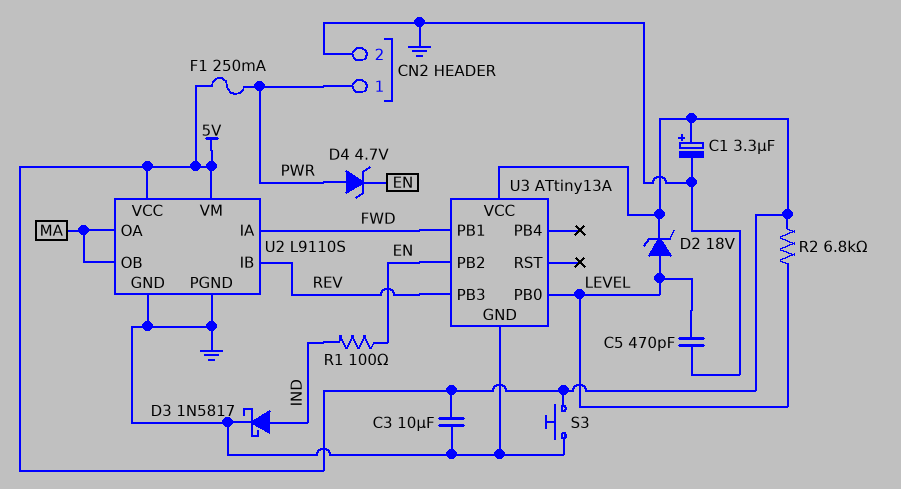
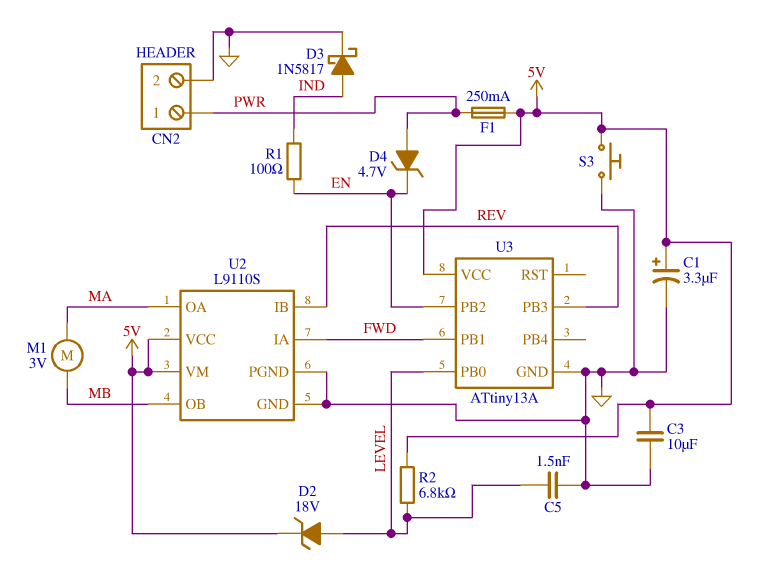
C5: 470pF (GND, LEVEL) -> 1.5nF (GND, LEVEL)
M1: none -> motor 3V (MA, MB)
U2 pin OB: MA -> MB

